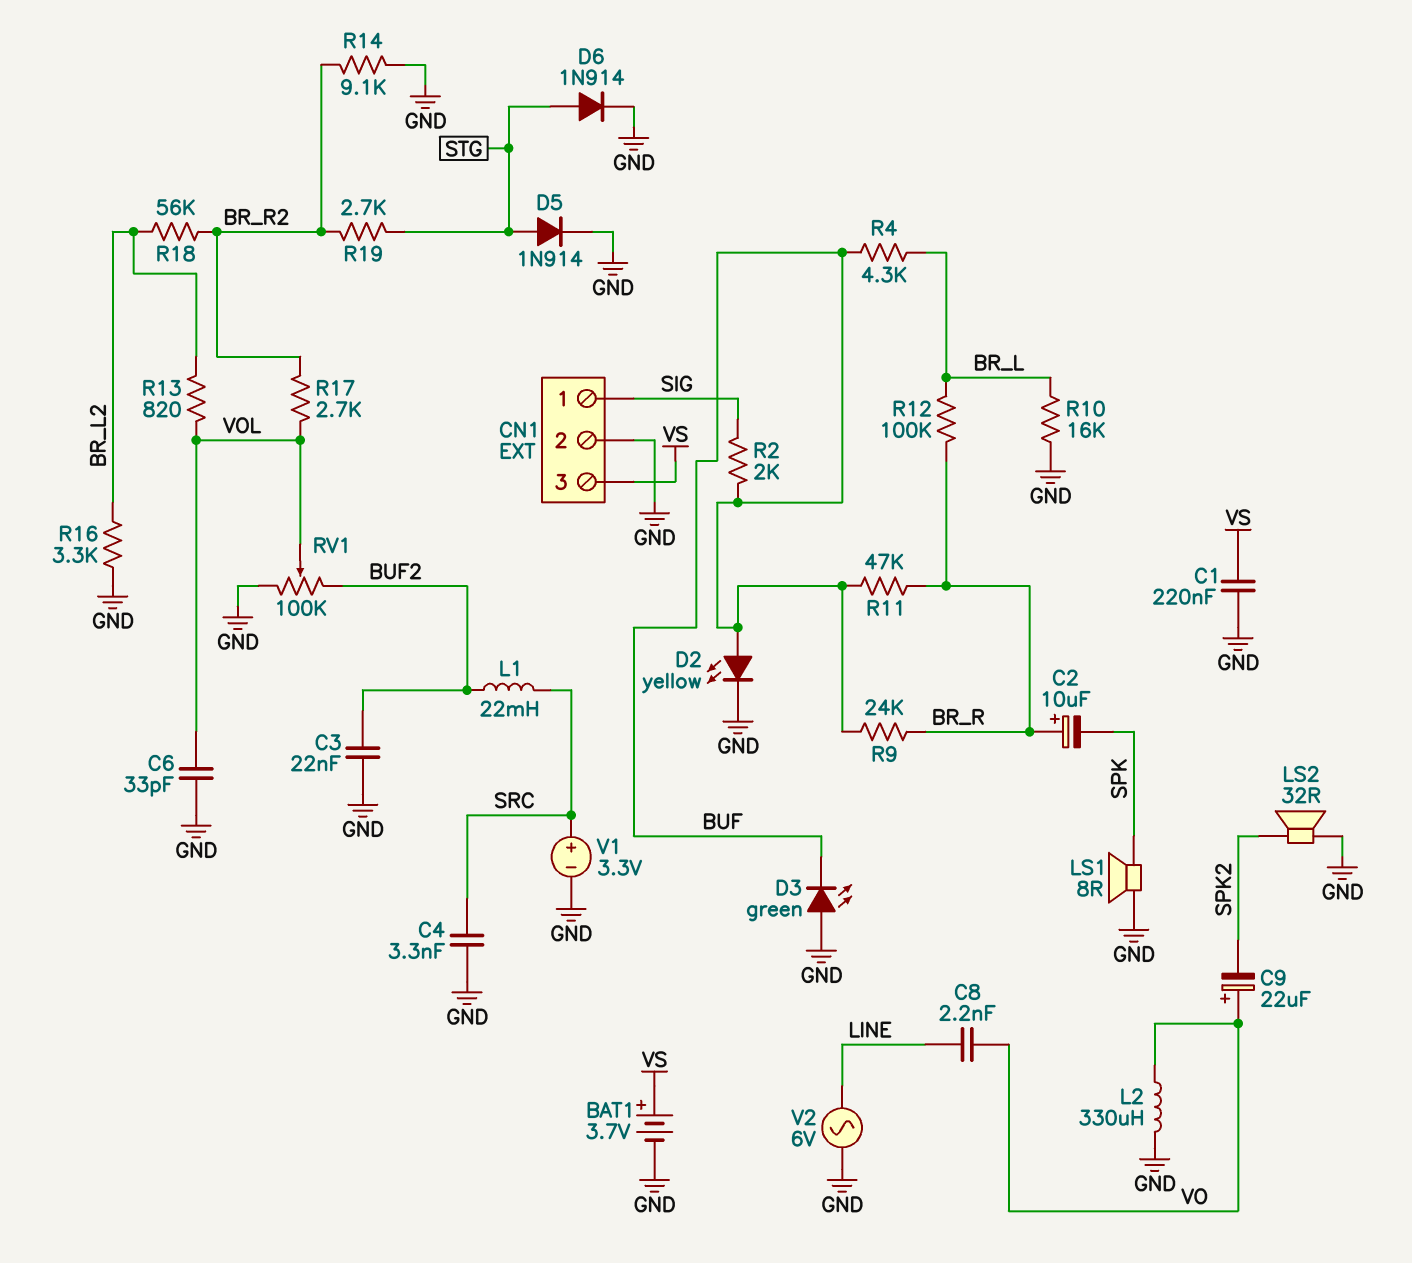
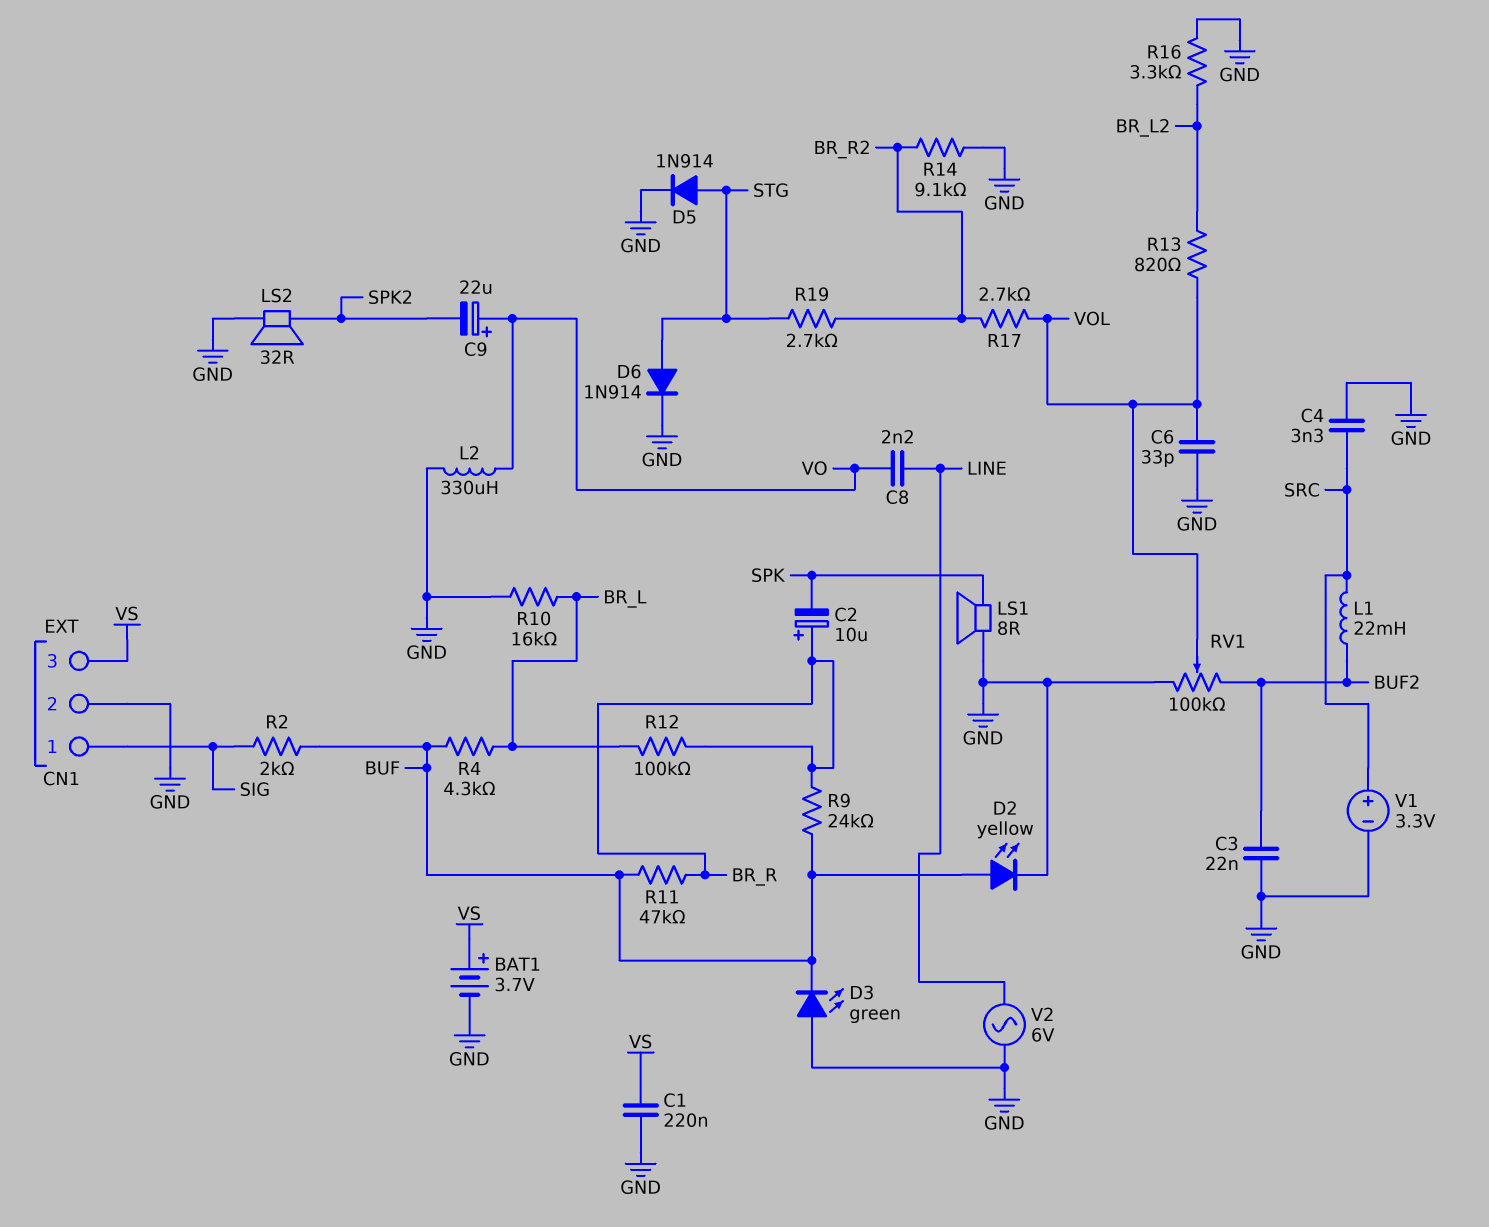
R18: 56k (BR_L2, BR_R2) -> none

